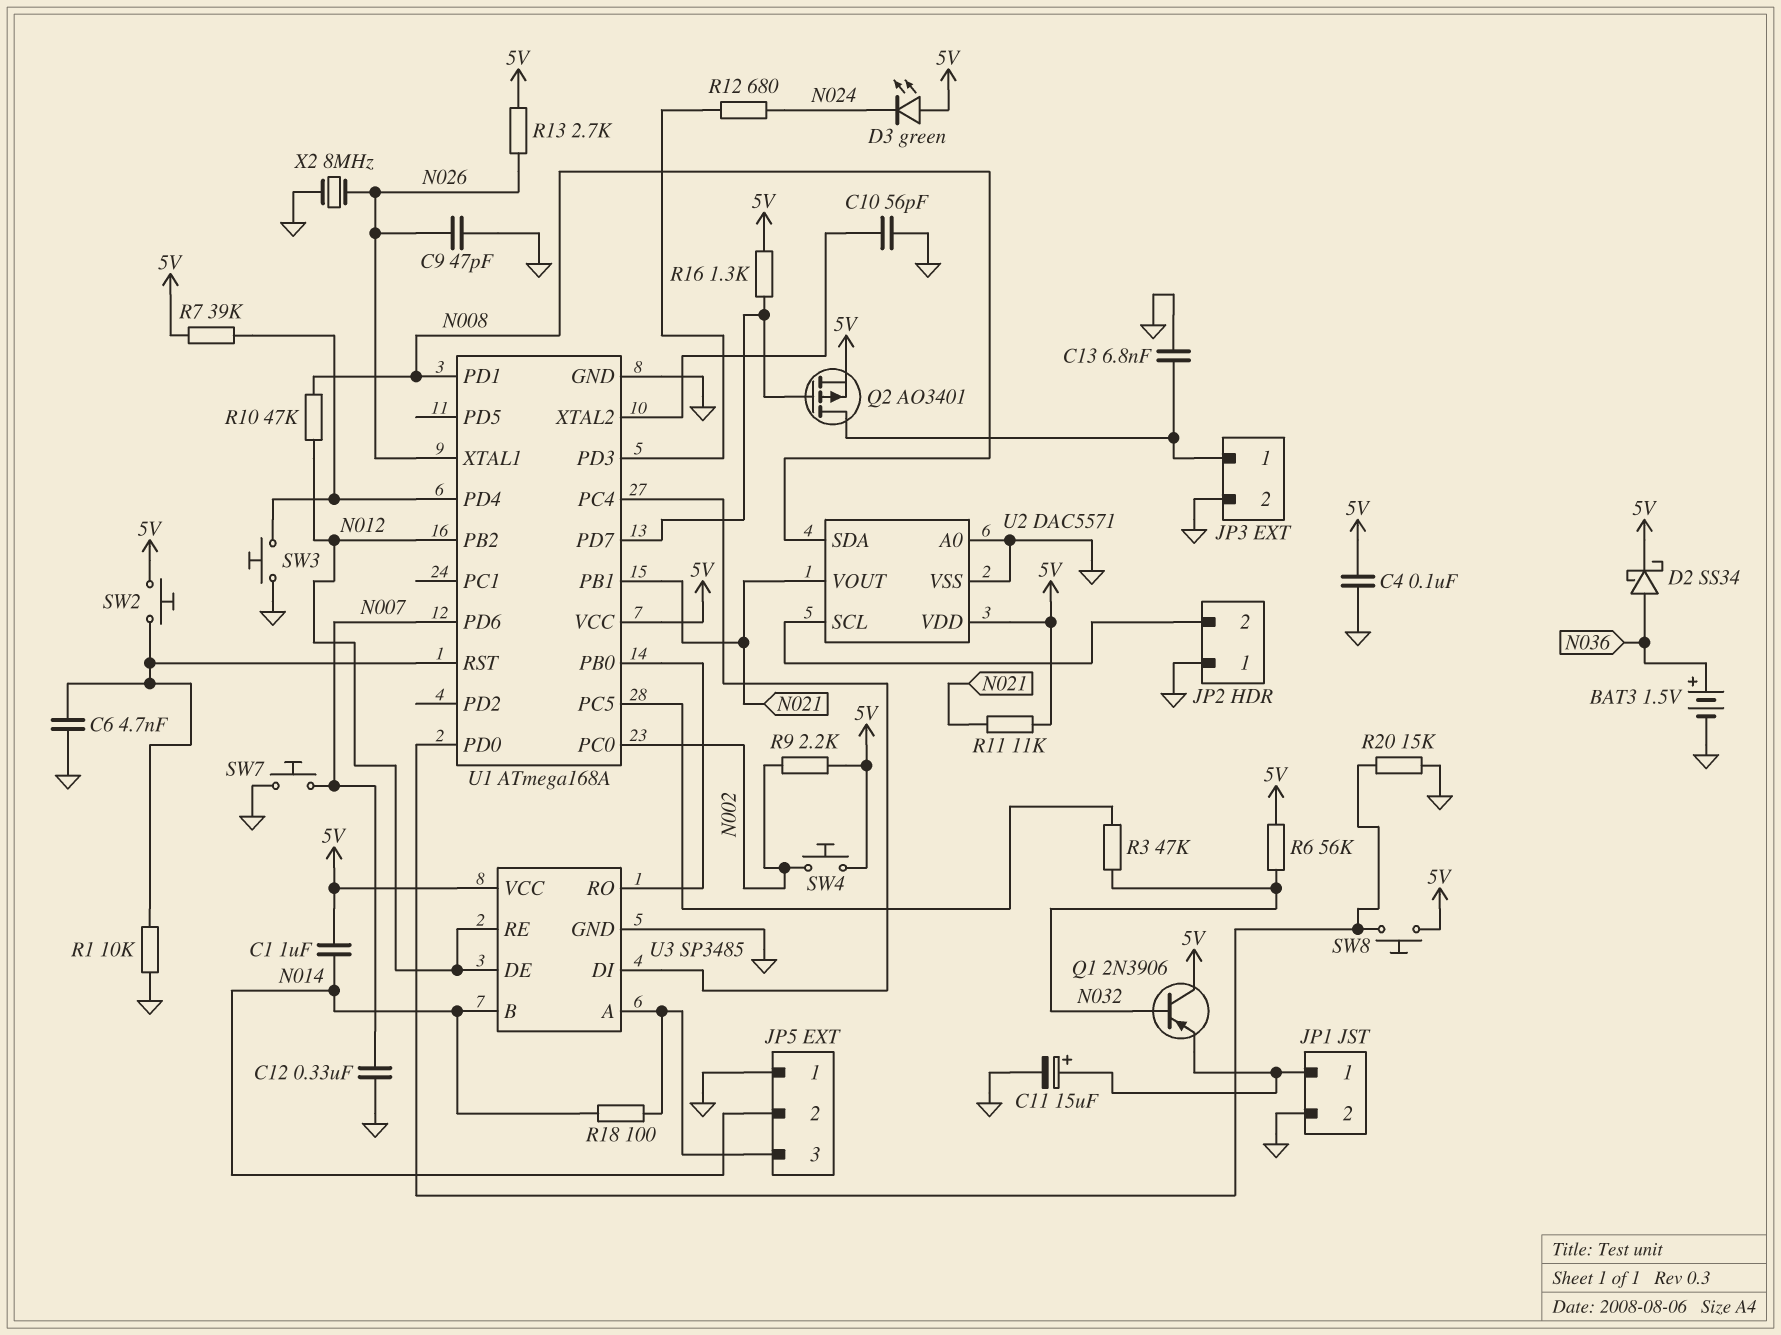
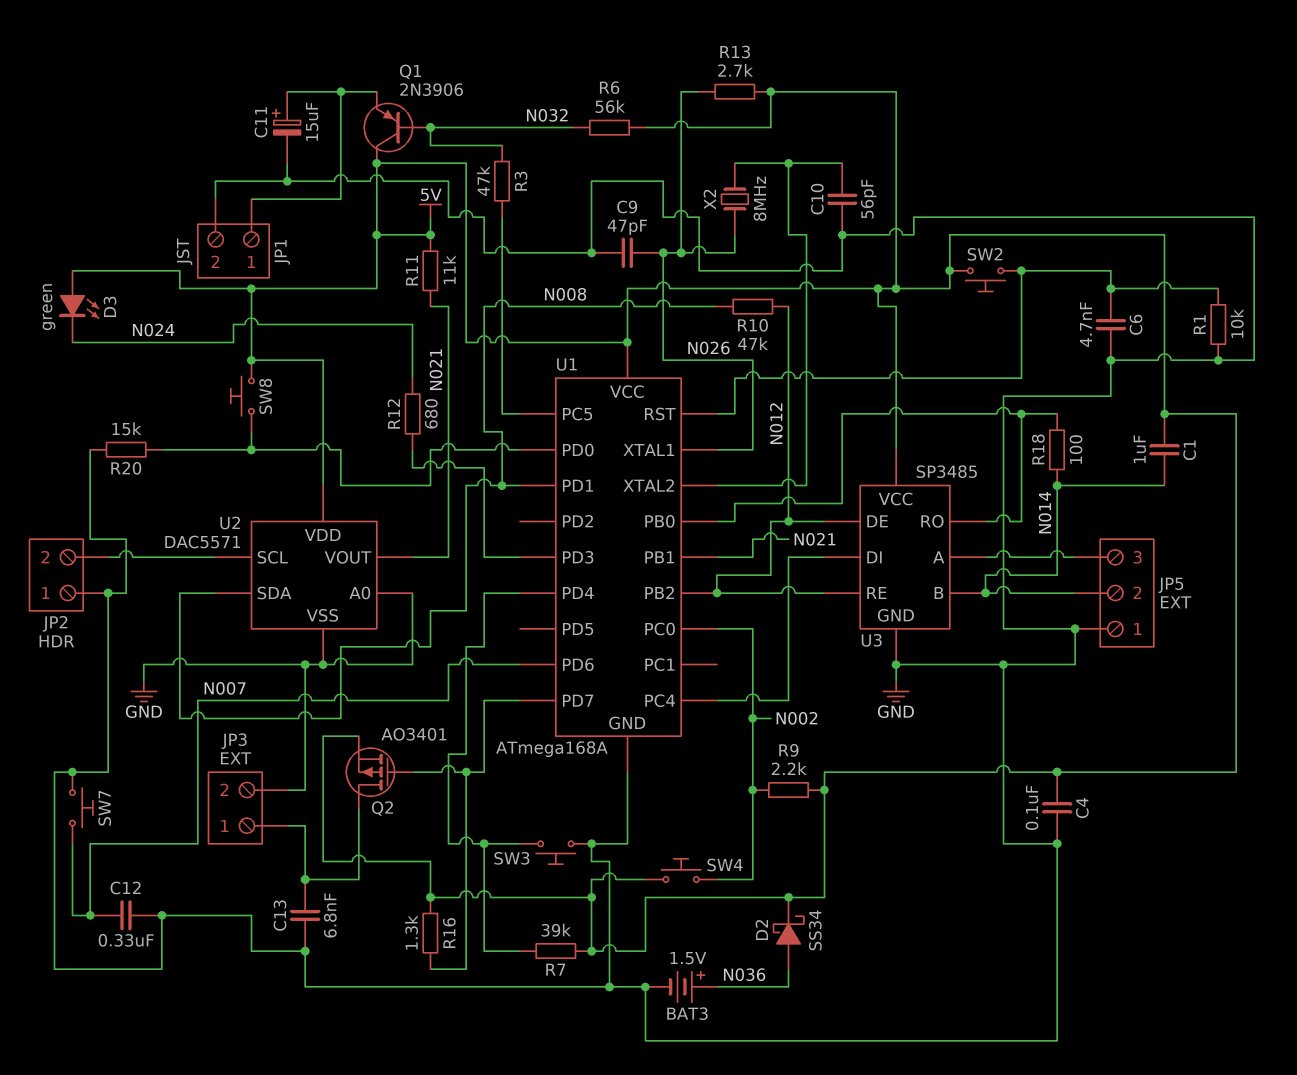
R18: 100 (JP5/3, N014) -> 100 (N014, U1/PB0)
X2: 8MHz (GND, N026) -> 8MHz (N026, U1/XTAL2)

